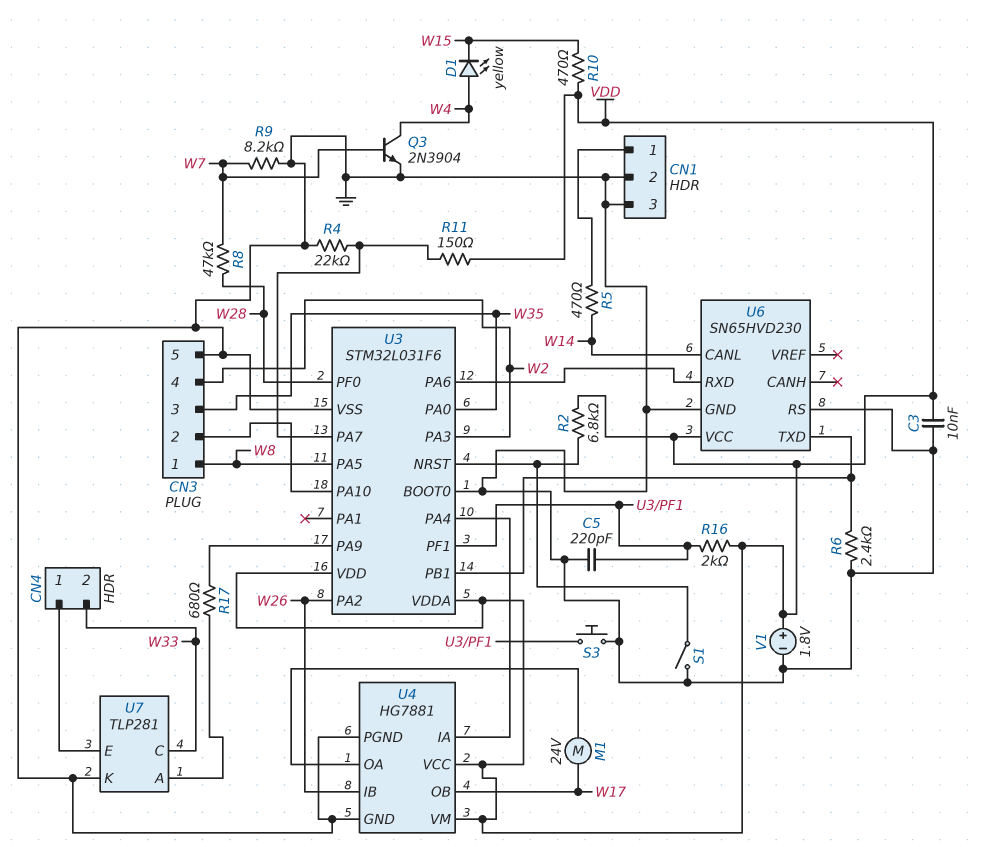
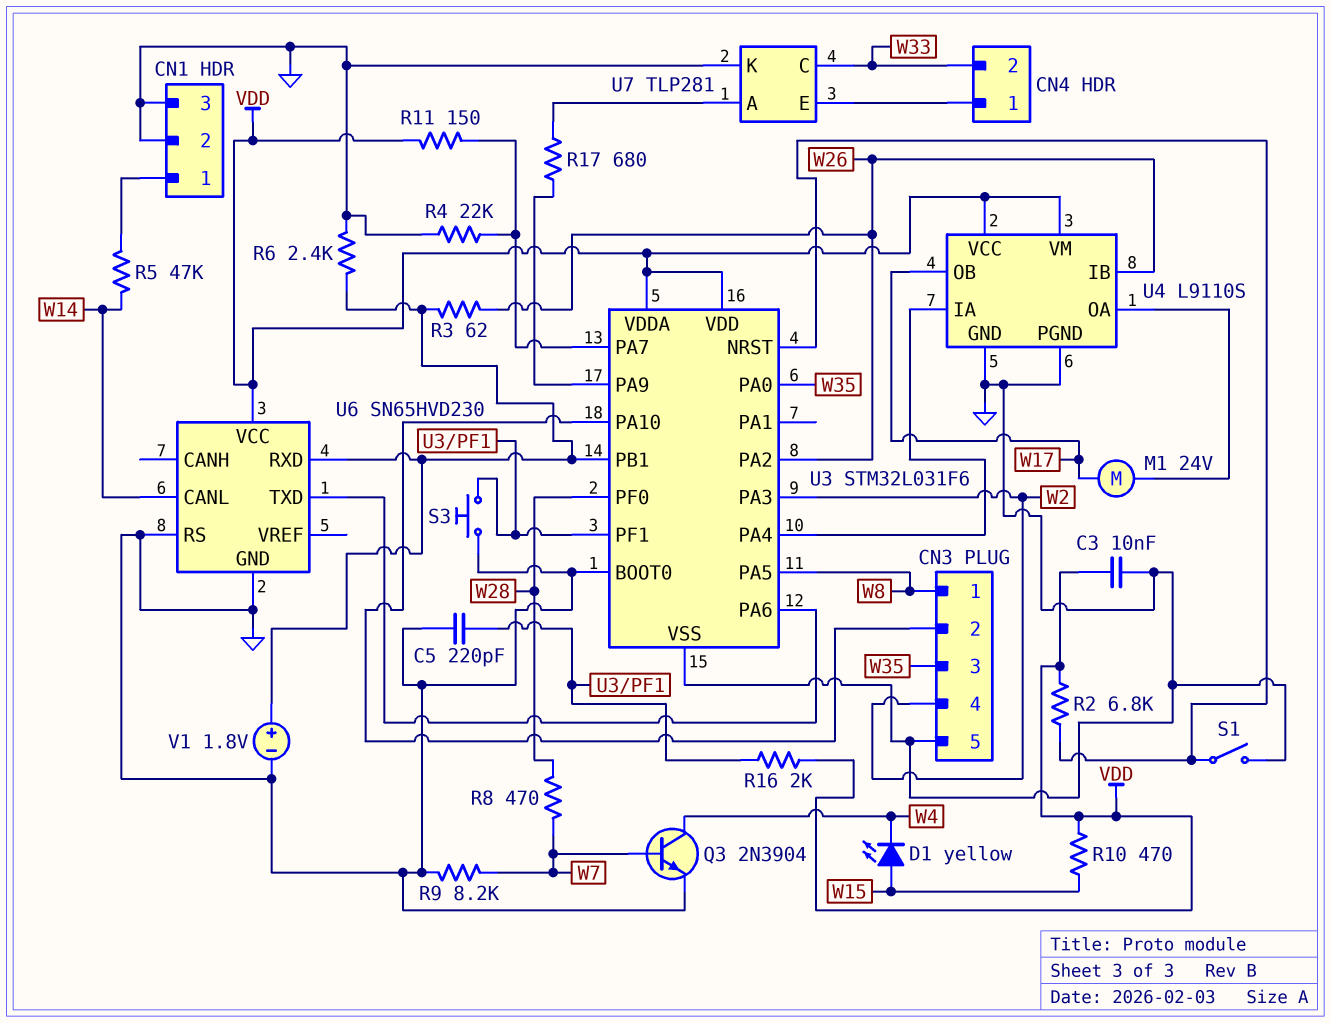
D1: LED yellow (A W4, K W15) -> LED yellow (A W15, K W4)
R3: none -> 62 (U3/PB1, W26)
R5: 470 (CN1/1, W14) -> 47k (CN1/1, W14)
R8: 47k (W7, W28) -> 470 (W7, W28)
U4: HG7881 -> L9110S
U6 pin RXD: U3/PA6 -> U3/PB1
U6 pin TXD: U3/PB1 -> U3/PA6
V1: 1.8V (plus VDD, minus GND) -> 1.8V (plus U3/PB1, minus GND)

